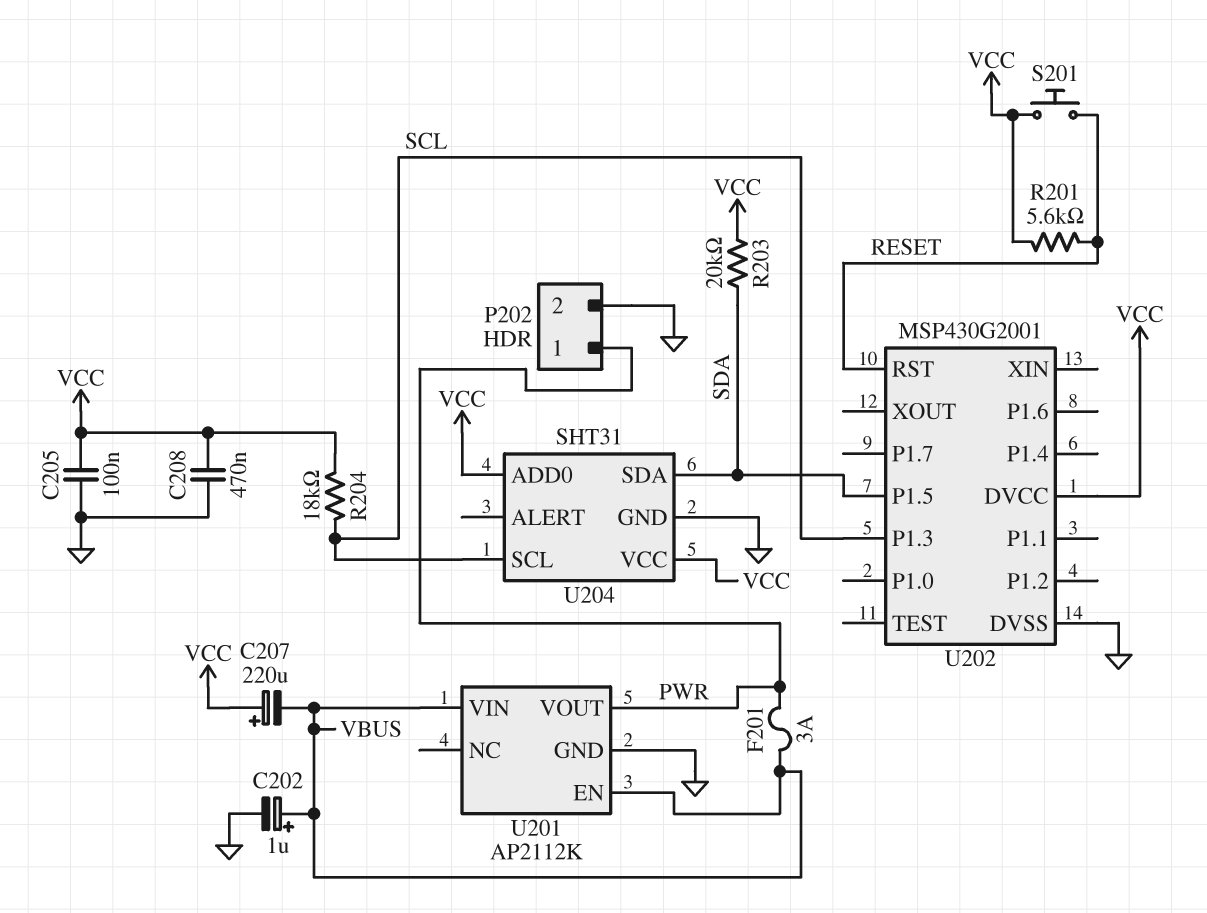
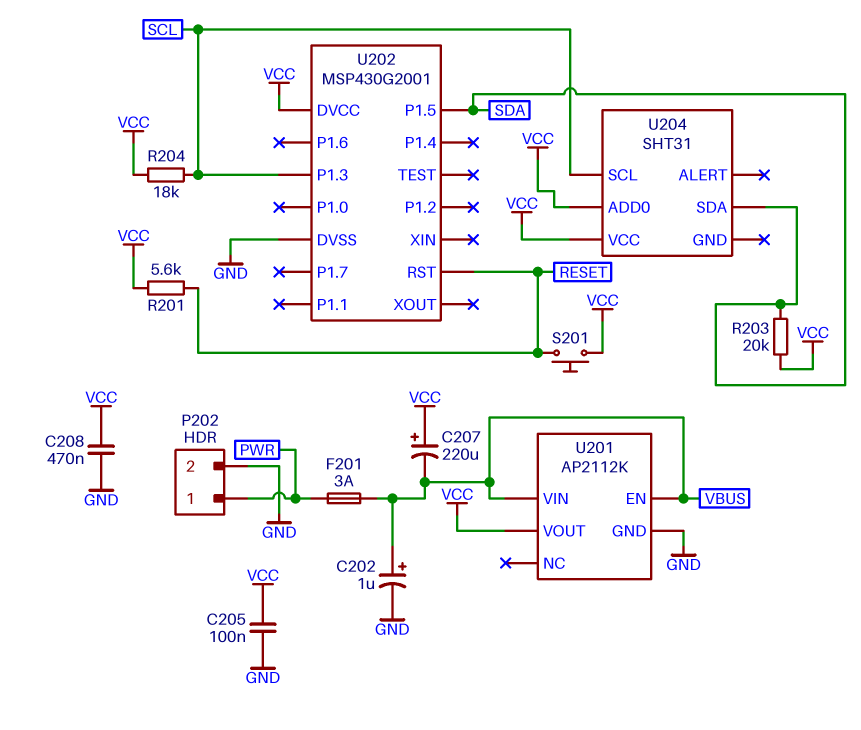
U201 pin VOUT: PWR -> VCC
U204 pin GND: GND -> none

